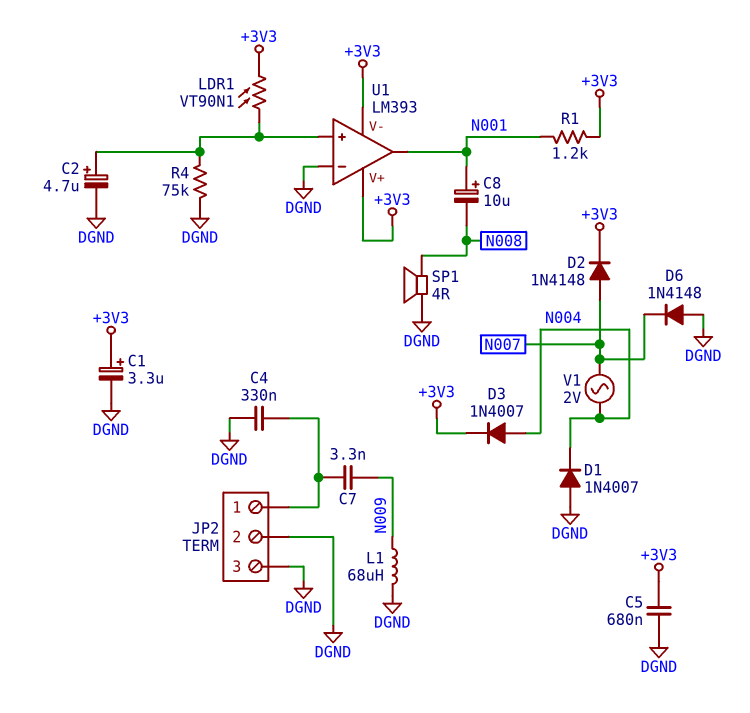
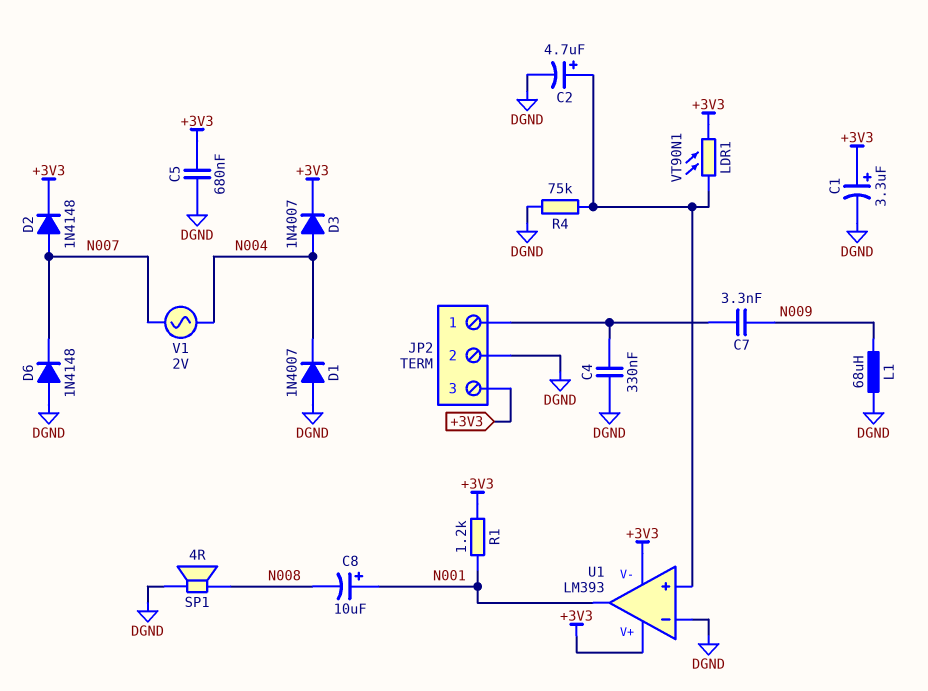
JP2 pin 3: DGND -> +3V3

